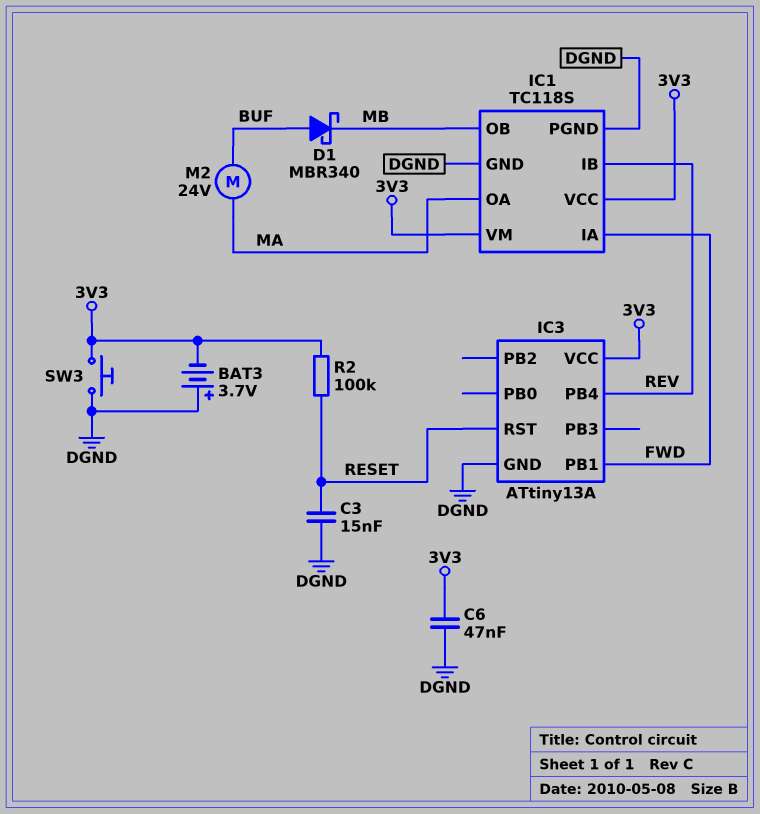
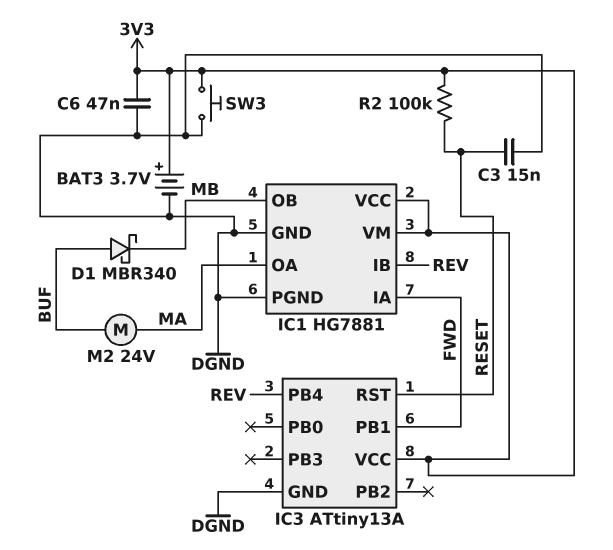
BAT3: 3.7V (plus DGND, minus 3V3) -> 3.7V (plus 3V3, minus DGND)
IC1: TC118S -> HG7881

